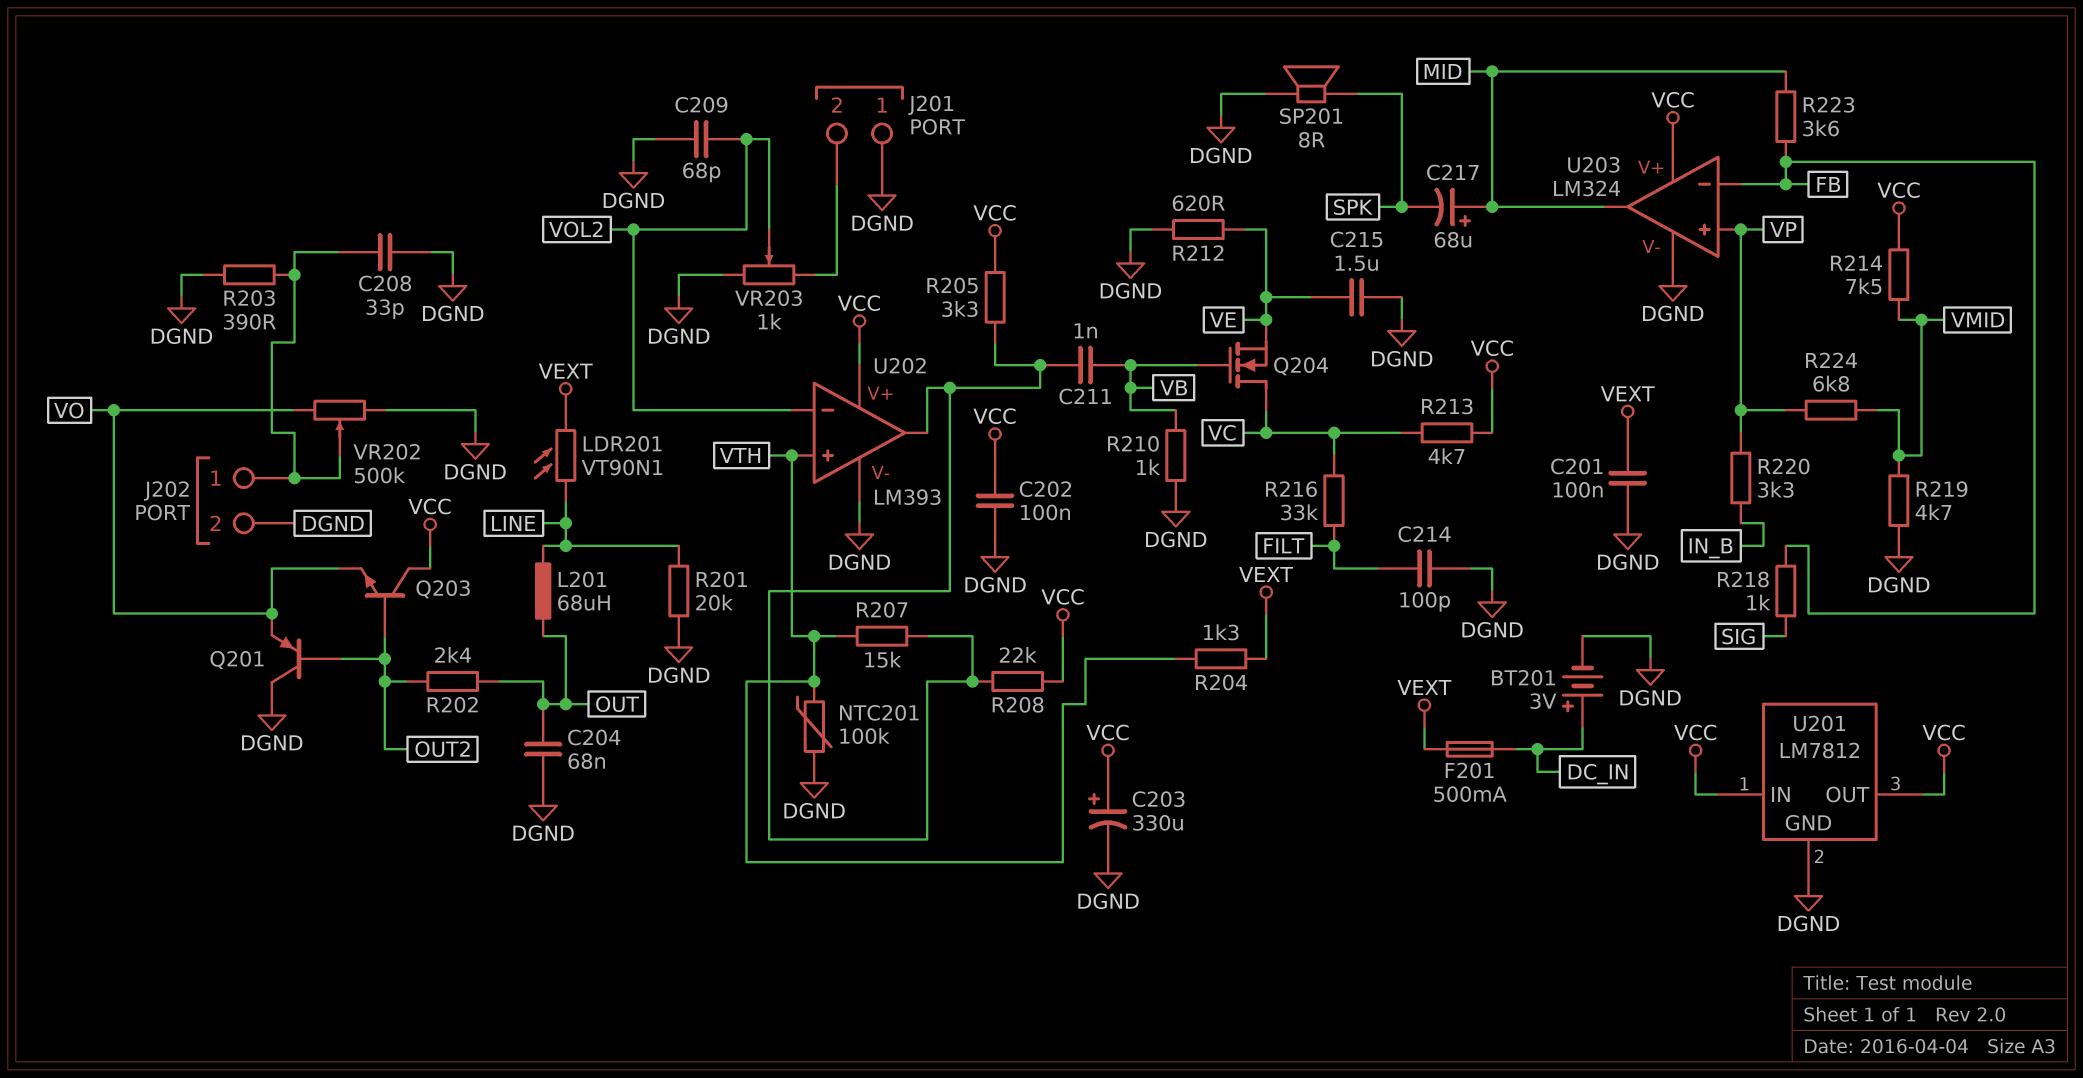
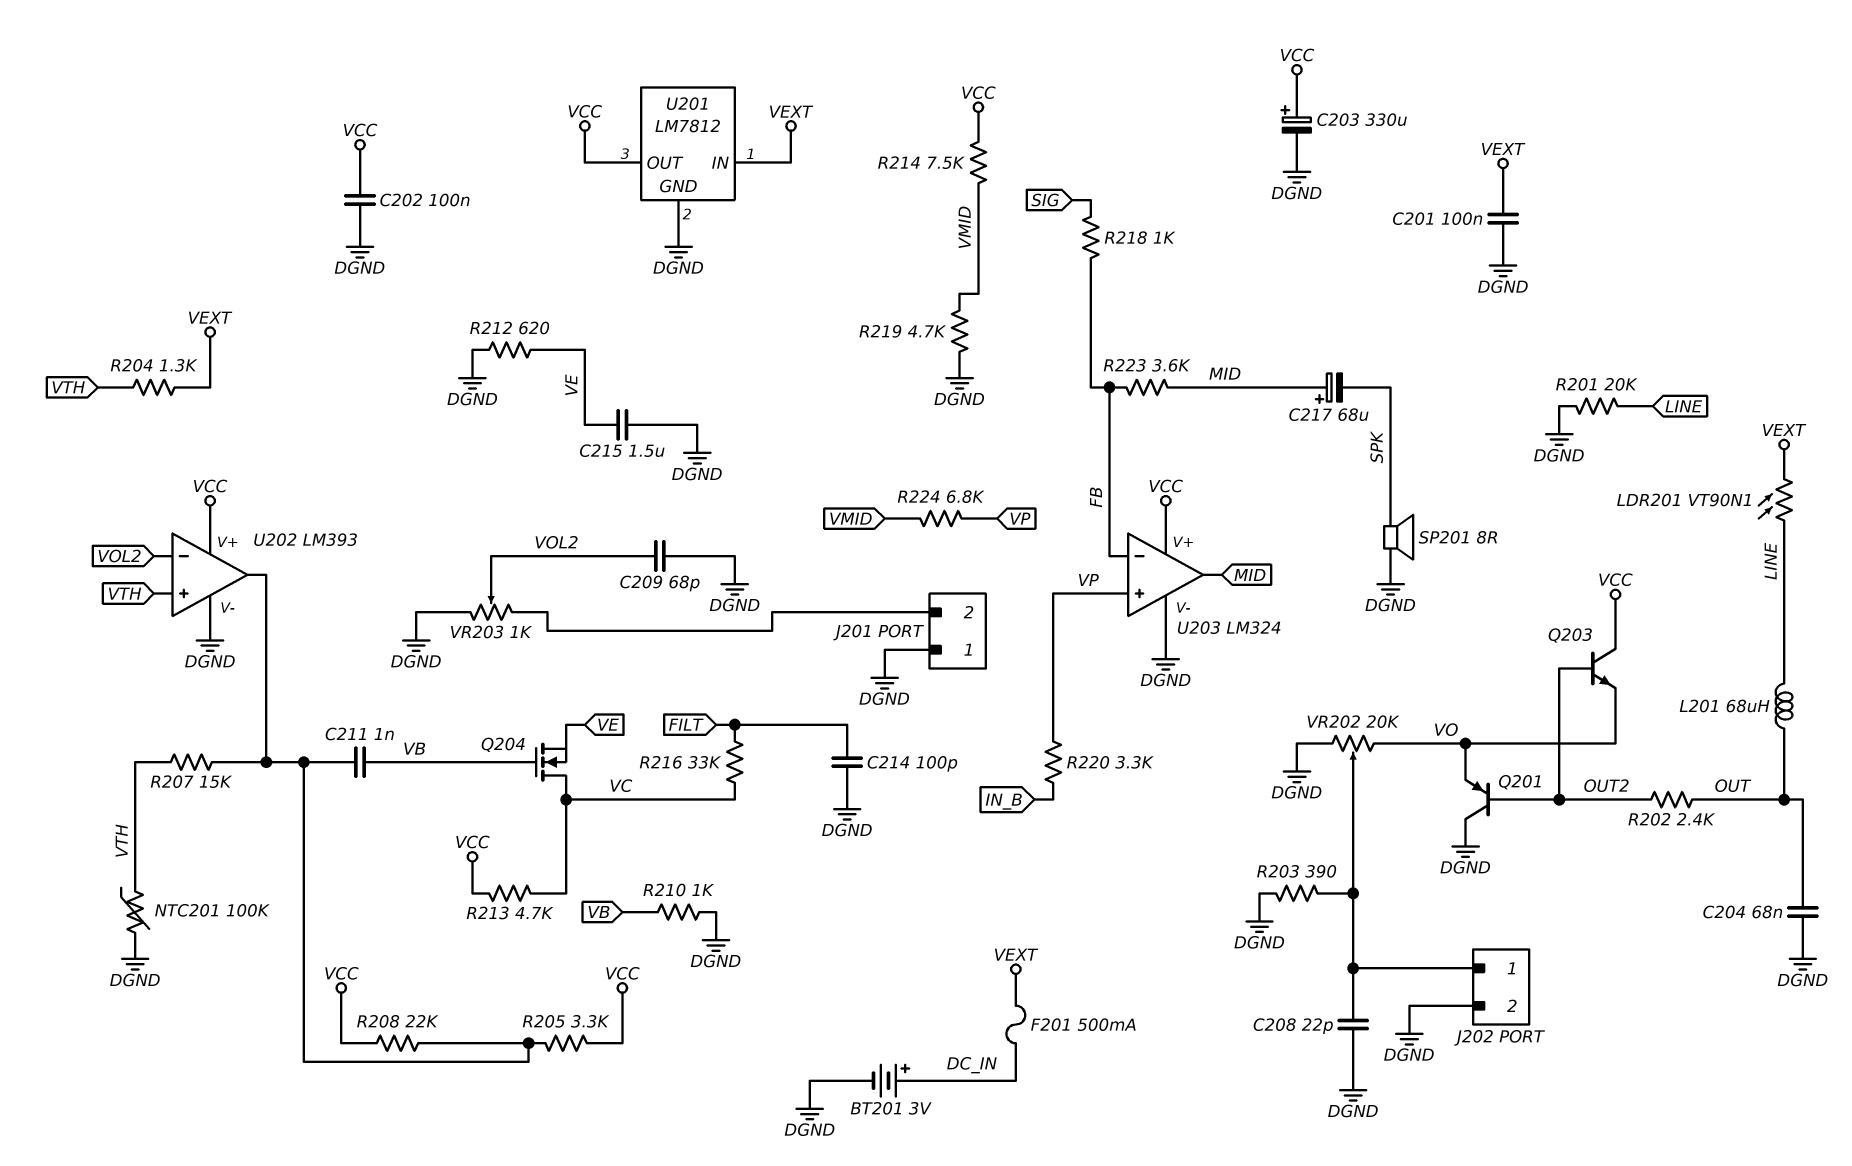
C208: 33pF (DGND, J202/1) -> 22pF (DGND, J202/1)
U201 pin IN: VCC -> VEXT
VR202: 500k (DGND, VO, wiper J202/1) -> 20k (DGND, VO, wiper J202/1)

